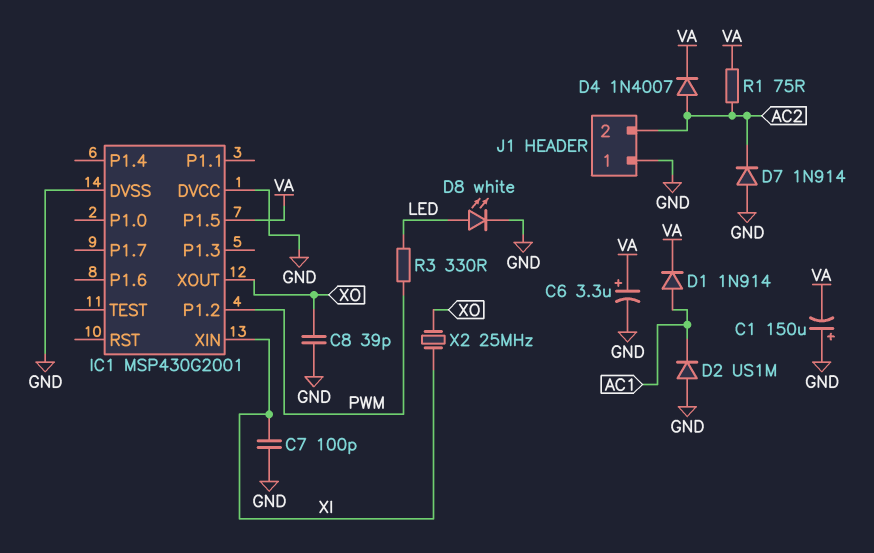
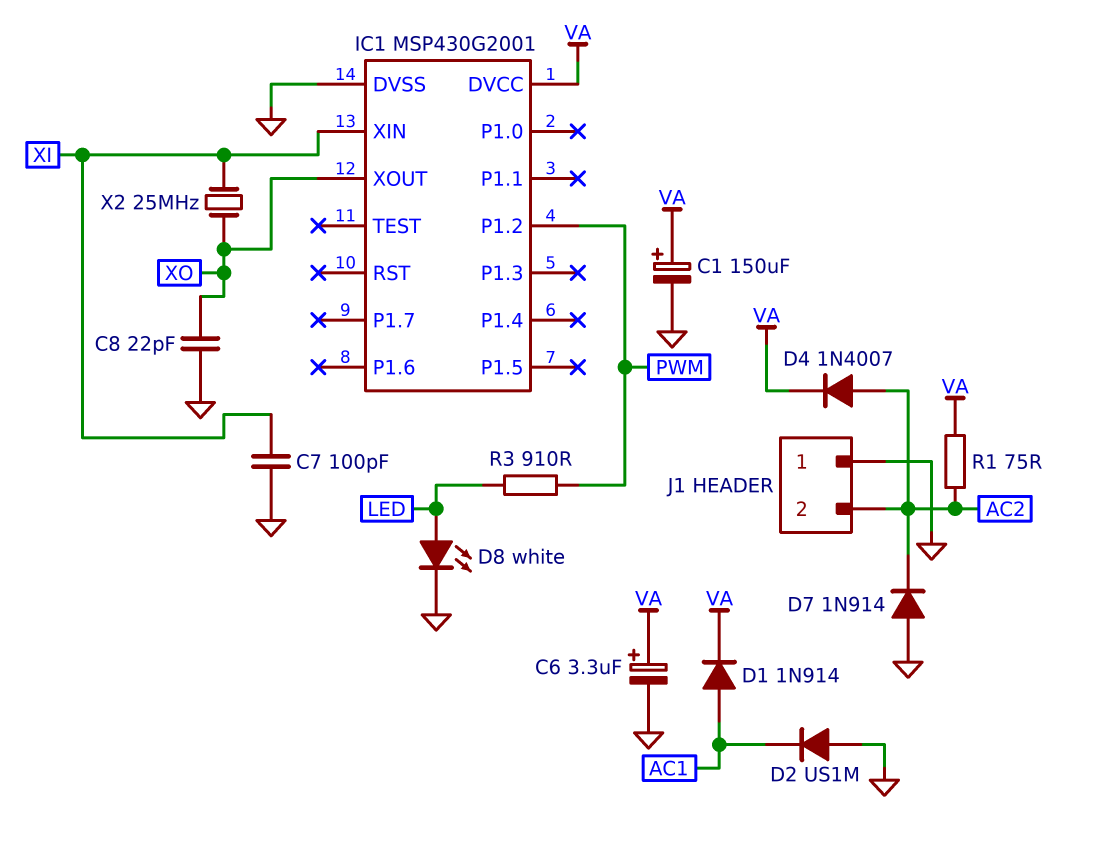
C1: 150uF (plus GND, minus VA) -> 150uF (plus VA, minus GND)
C8: 39pF (GND, XO) -> 22pF (GND, XO)
IC1 pin DVCC: GND -> VA
IC1 pin P1.5: VA -> none
R3: 330 (LED, PWM) -> 910 (LED, PWM)

